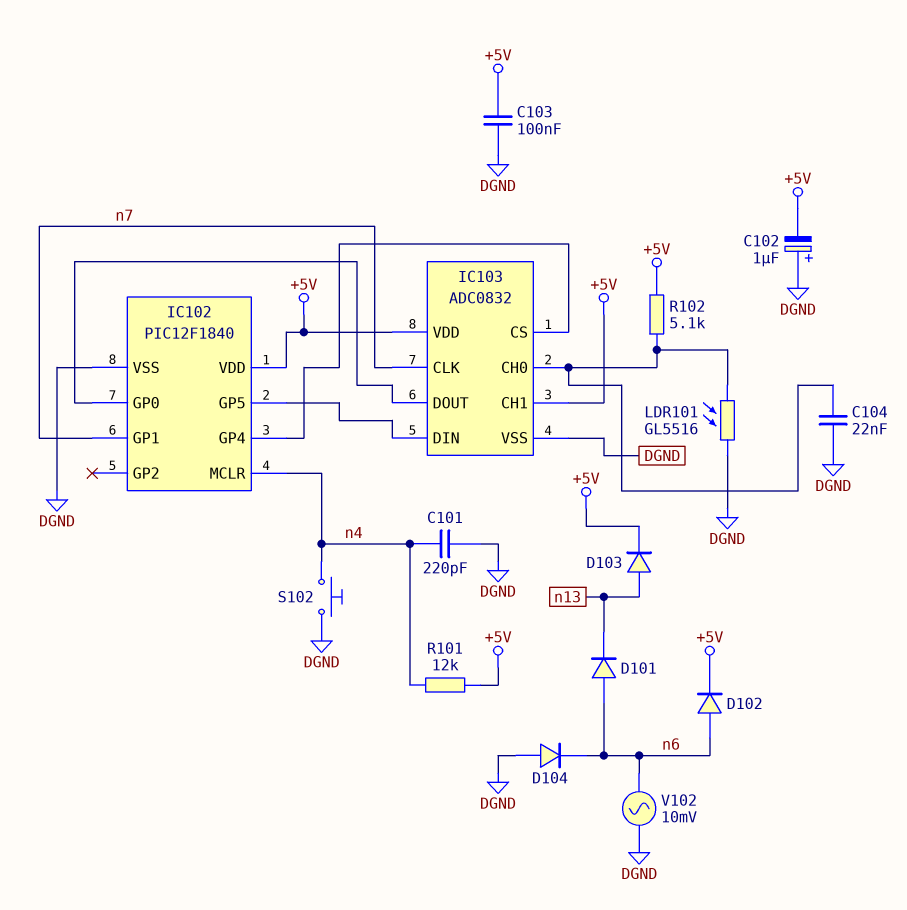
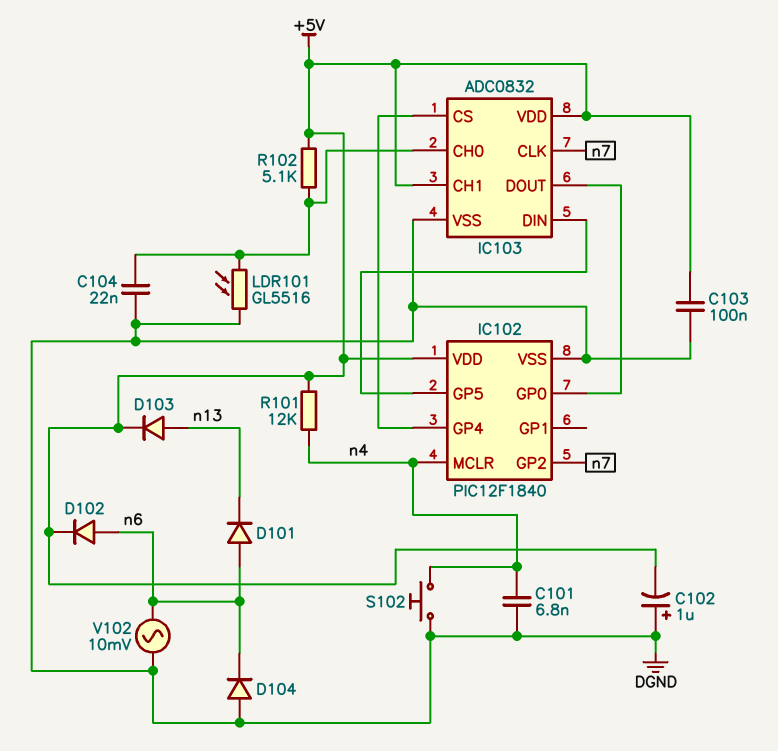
C101: 220pF (DGND, n4) -> 6.8nF (DGND, n4)
IC102 pin GP1: n7 -> none
IC102 pin GP2: none -> n7

